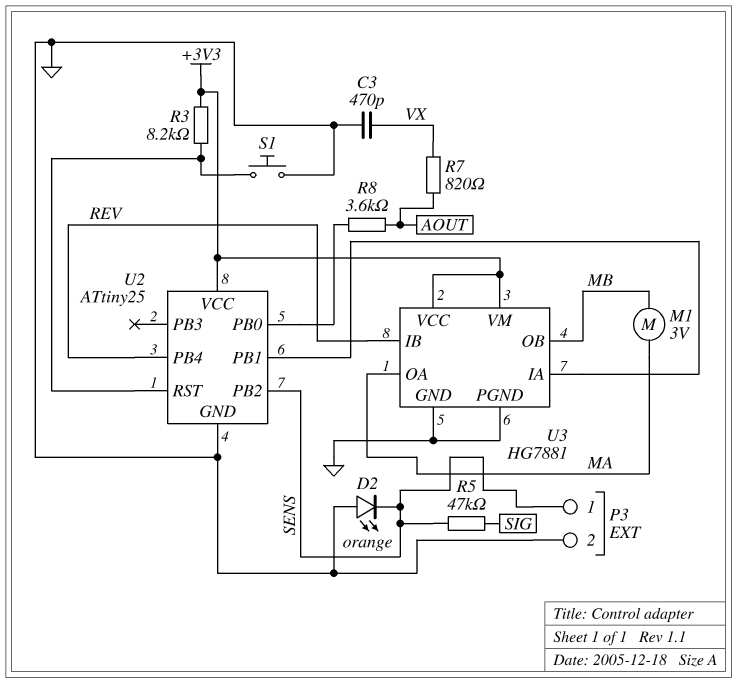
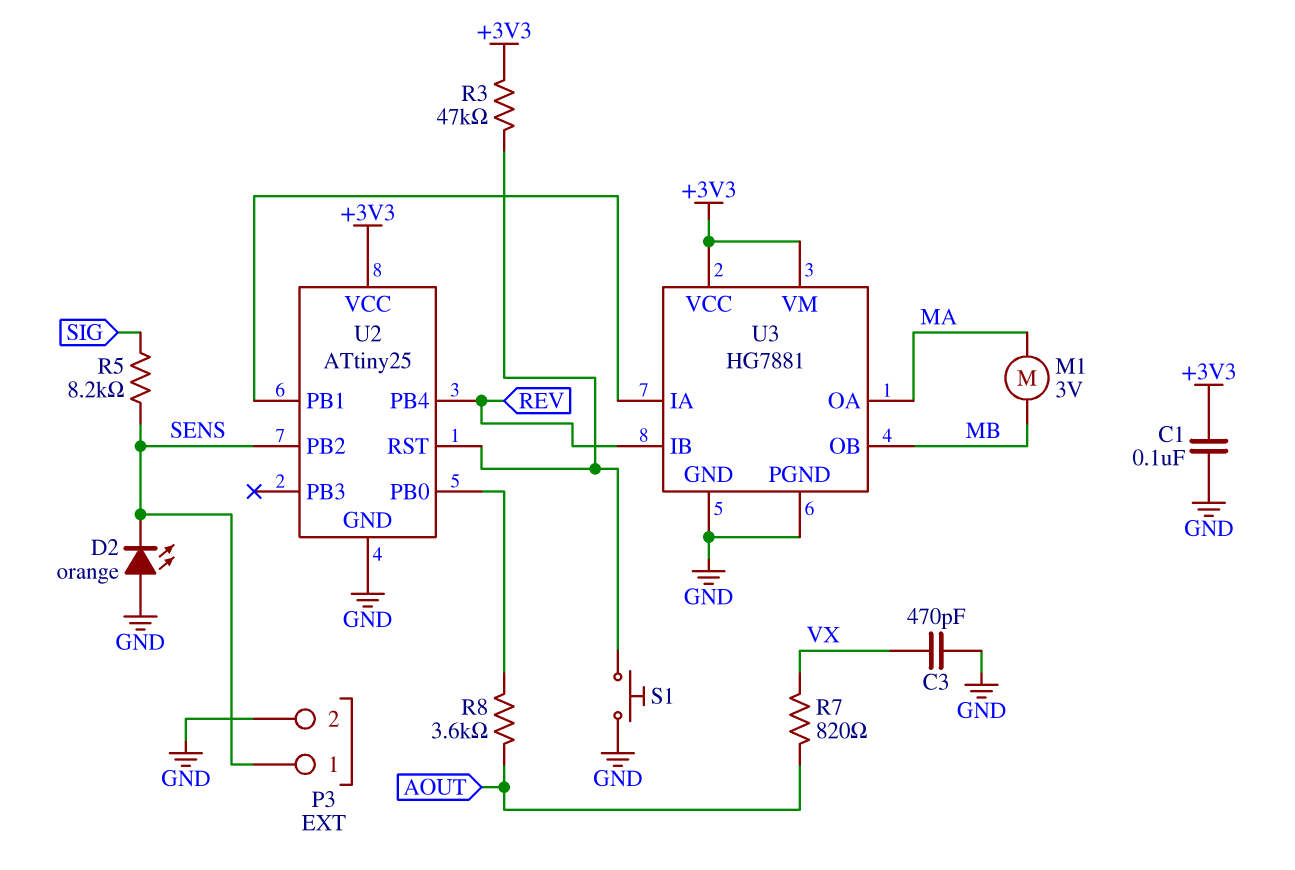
C1: none -> 100nF (+3V3, GND)
R3: 8.2k (+3V3, U2/RST) -> 47k (+3V3, U2/RST)
R5: 47k (SENS, SIG) -> 8.2k (SENS, SIG)

